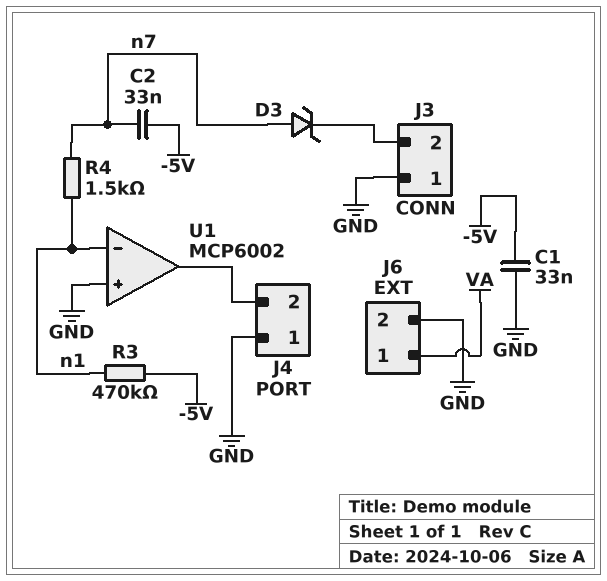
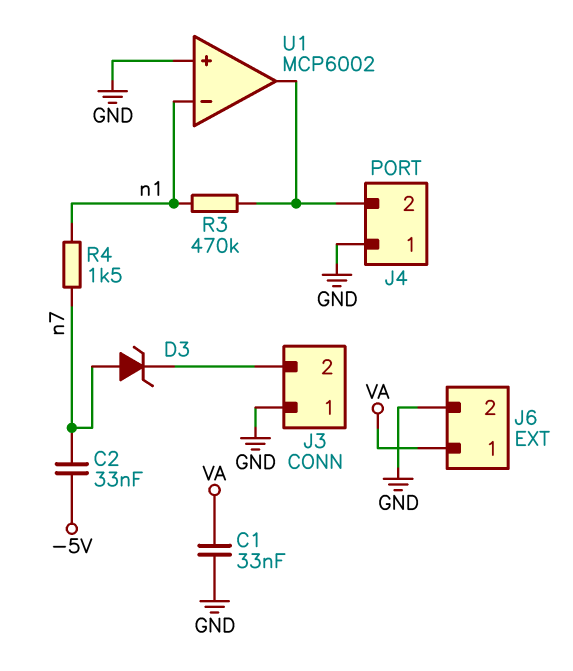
C1: 33nF (-5V, GND) -> 33nF (GND, VA)
R3: 470k (-5V, n1) -> 470k (J4/2, n1)

